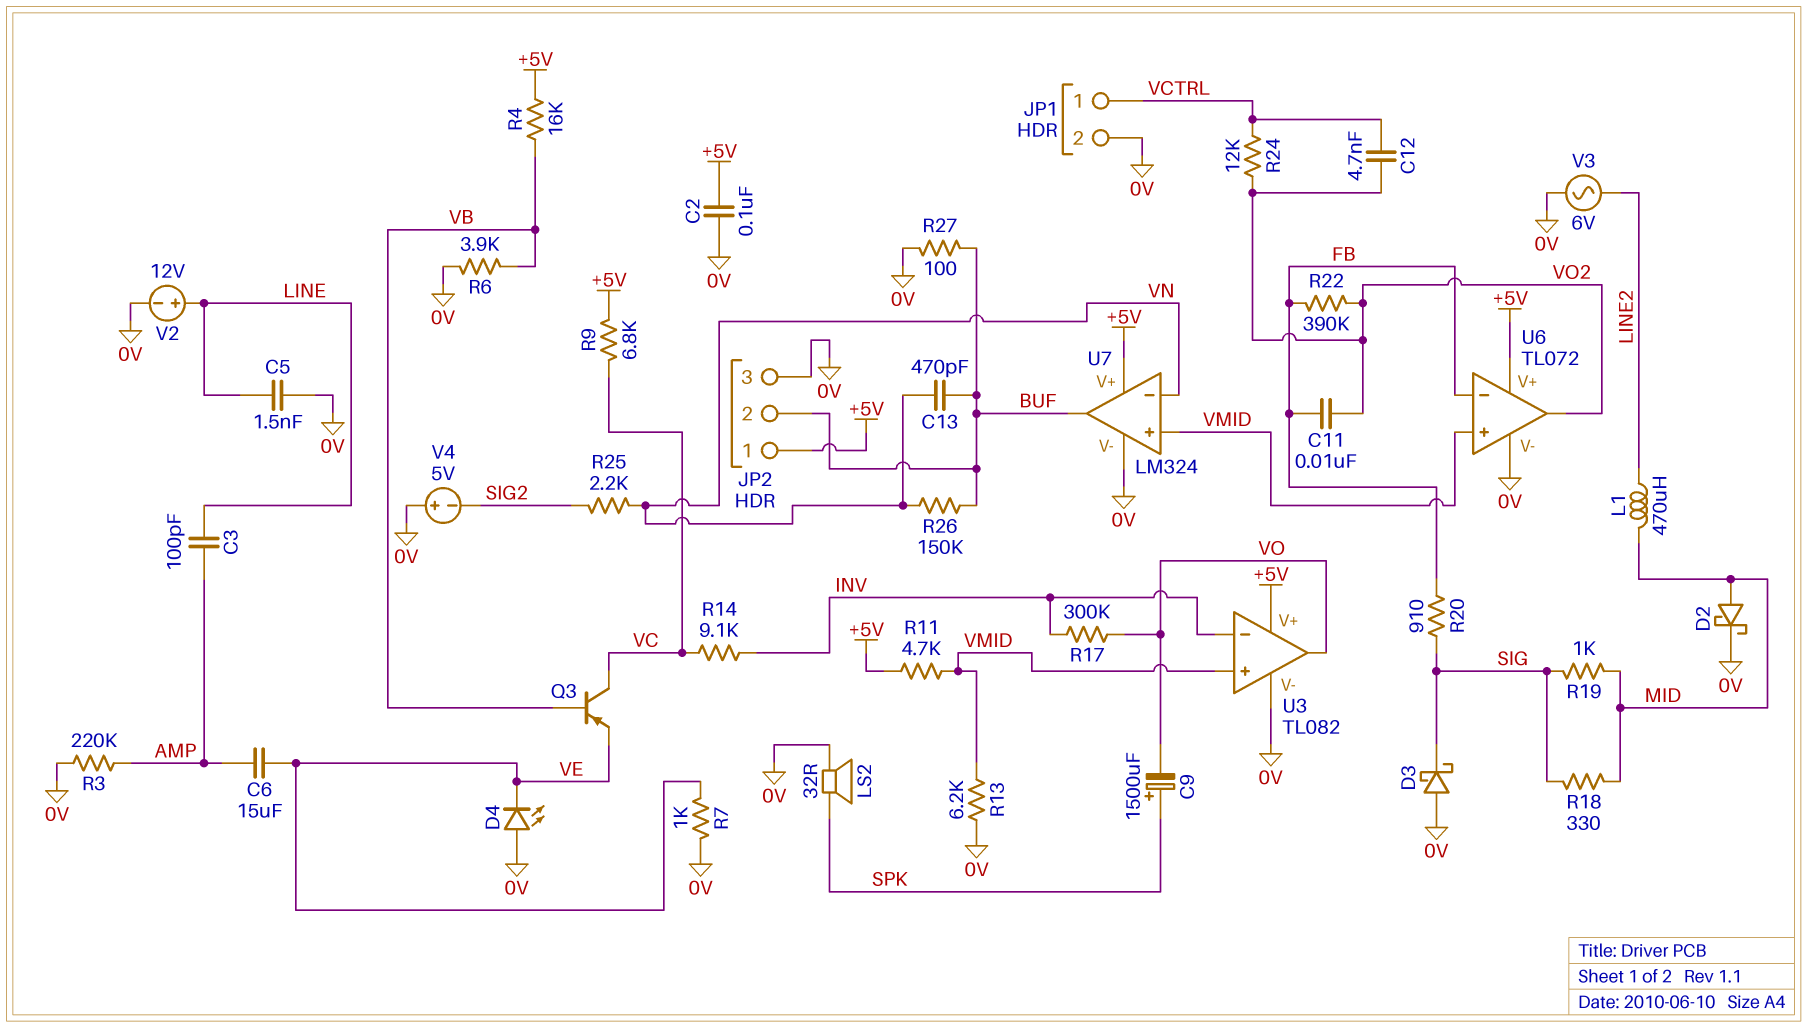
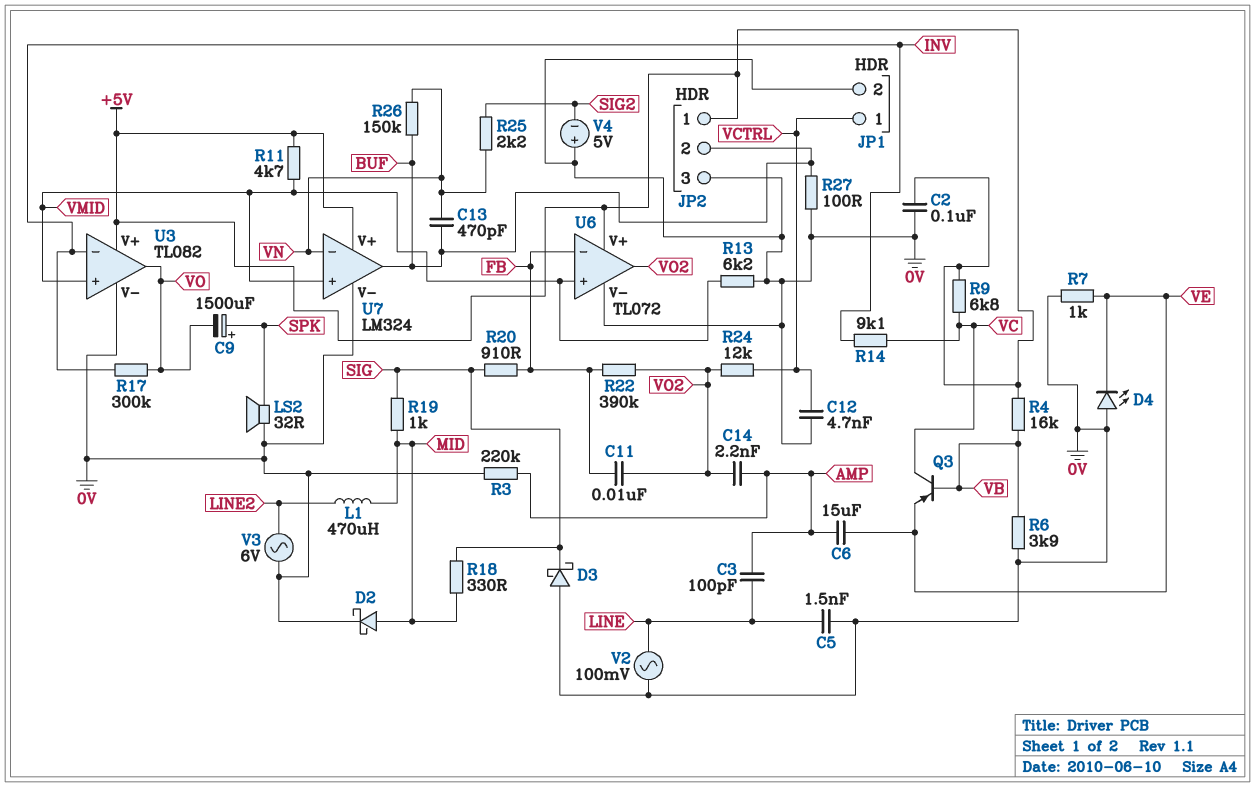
C12: 4.7nF (VCTRL, VO2) -> 4.7nF (0V, VCTRL)
C14: none -> 2.2nF (AMP, VO2)
V2: 12V (plus LINE, minus 0V) -> AC 100mV (0V, LINE)

